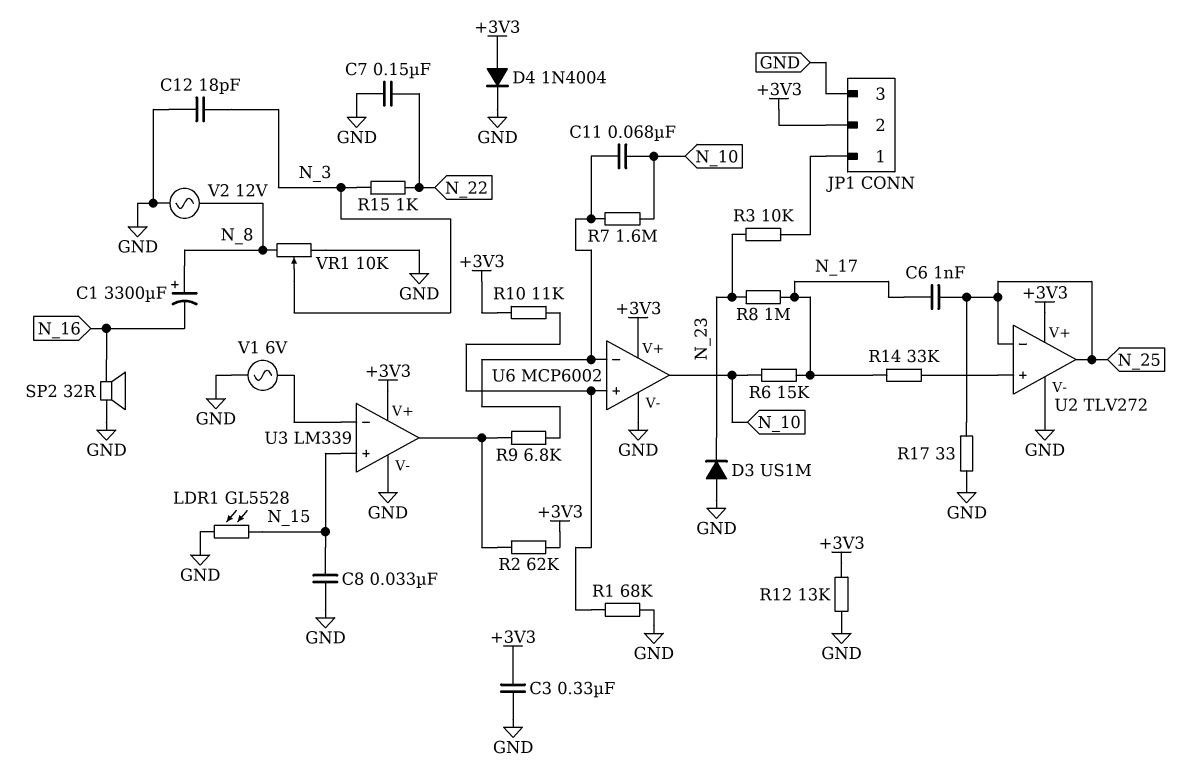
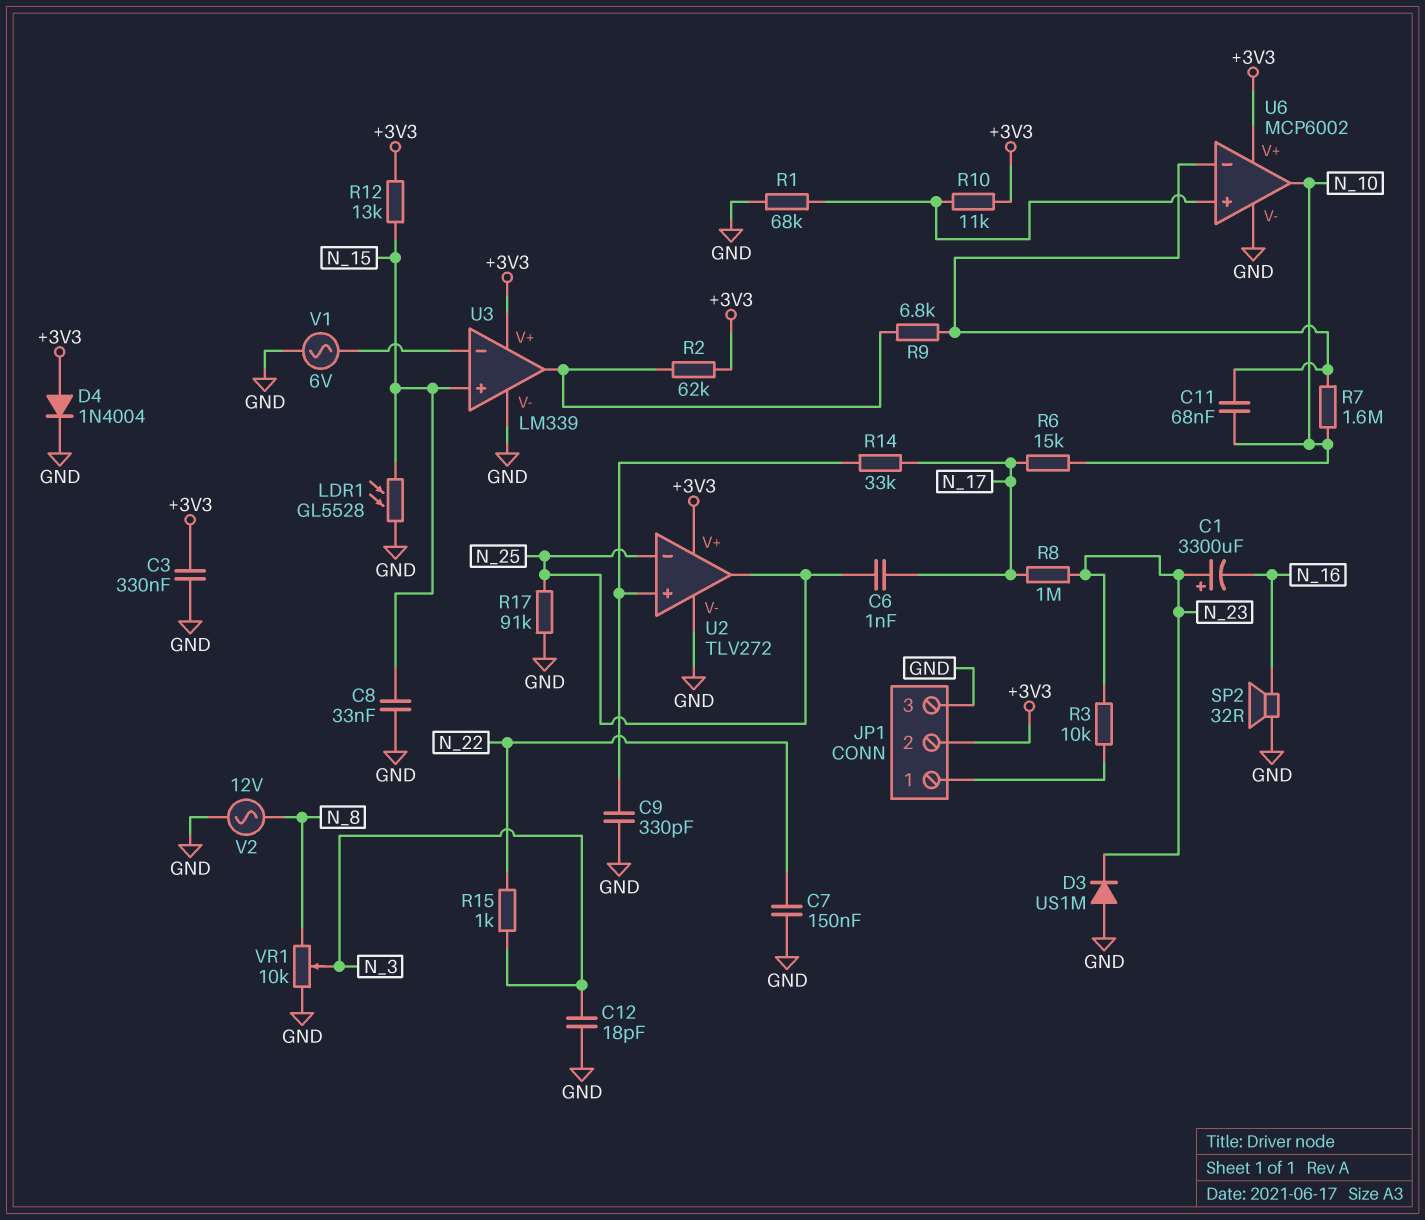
C1: 3300uF (plus N_8, minus N_16) -> 3300uF (plus N_23, minus N_16)
C9: none -> 330pF (GND, U2/in+)
R12: 13k (+3V3, GND) -> 13k (+3V3, N_15)
R17: 33 (GND, N_25) -> 91k (GND, N_25)

